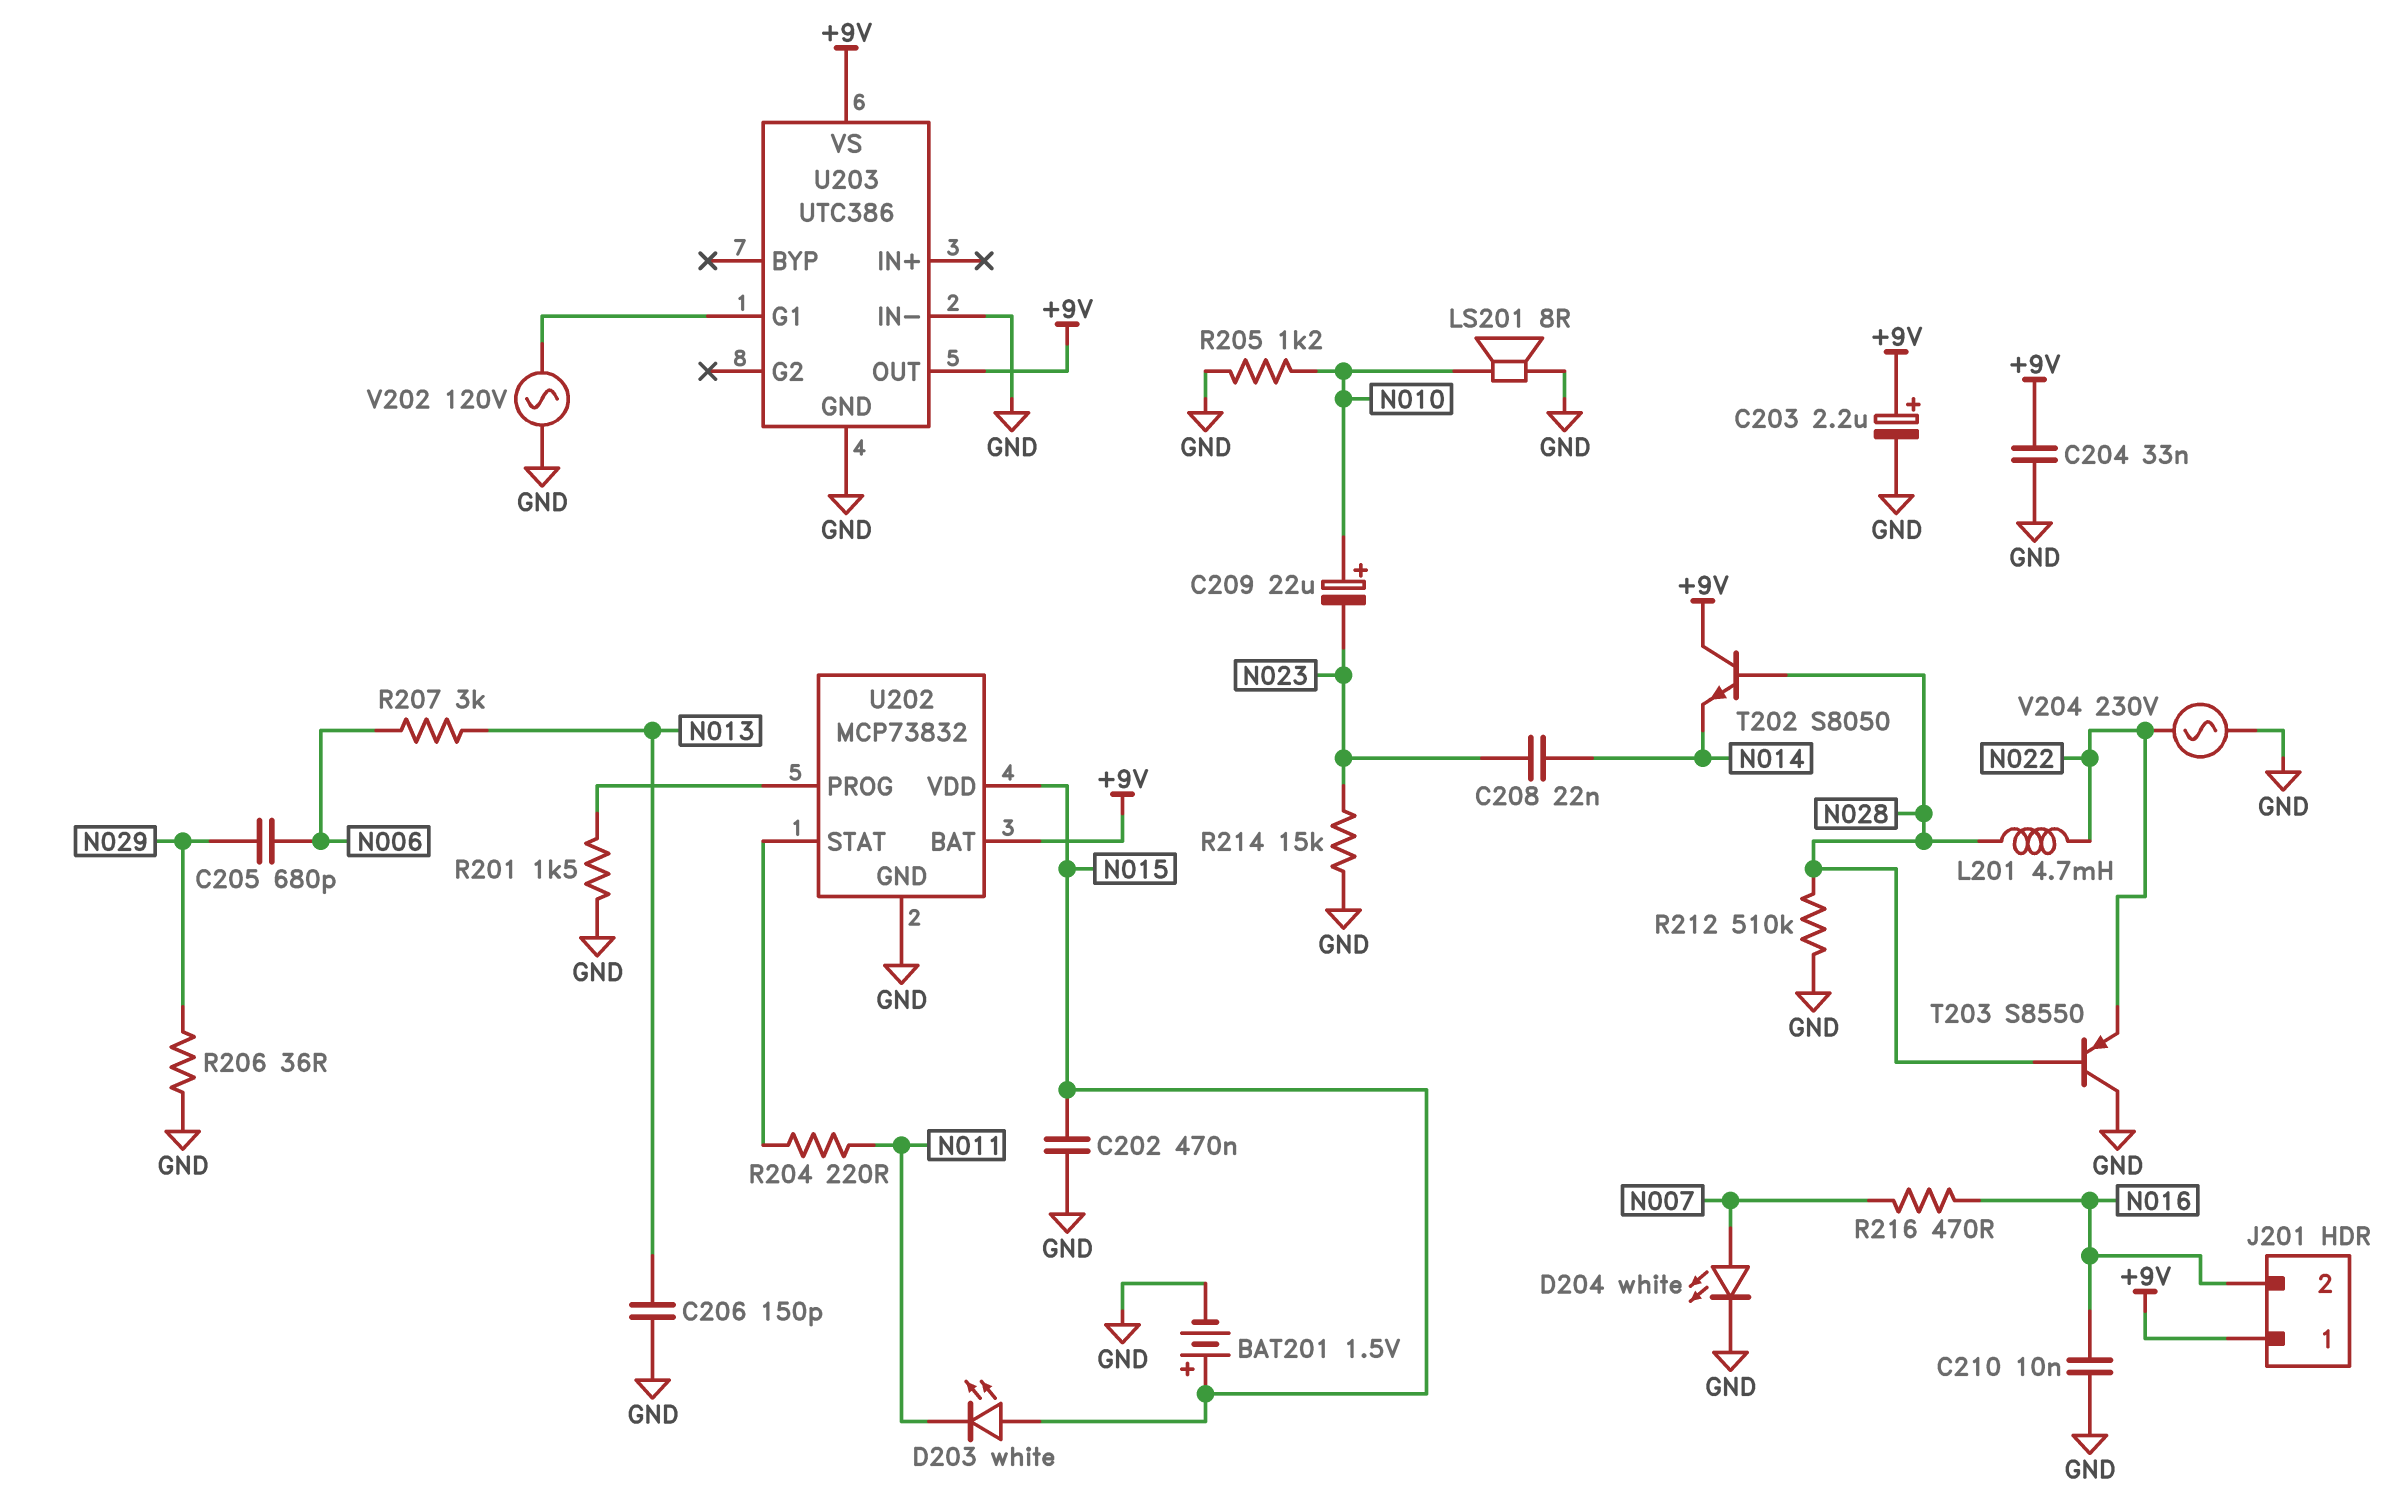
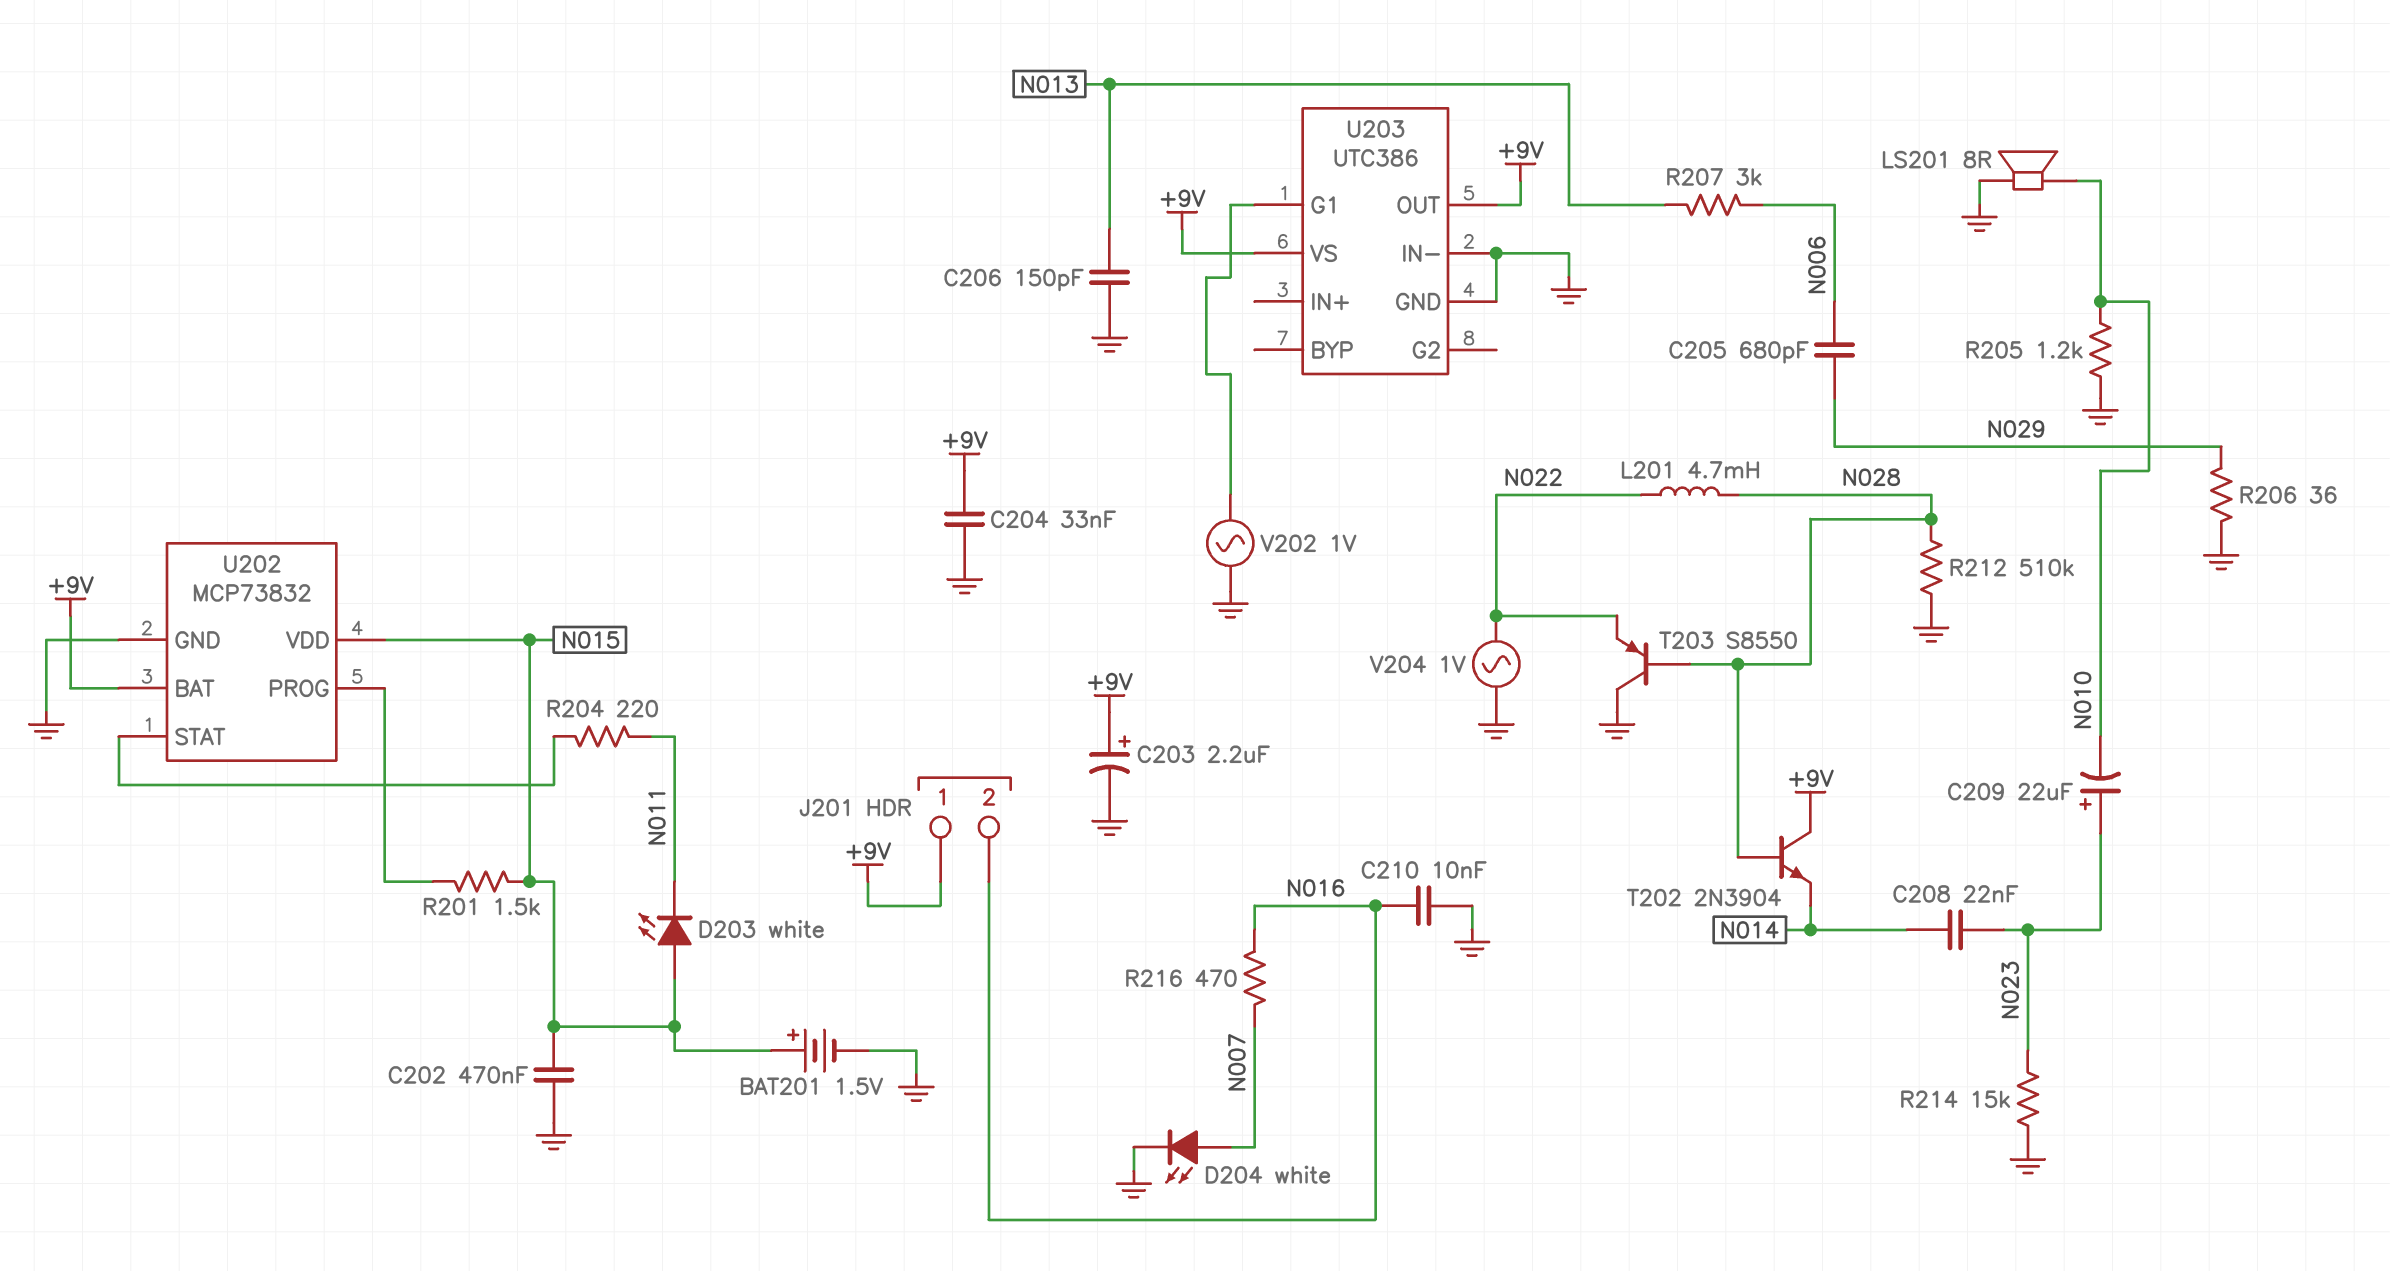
C209: 22uF (plus N010, minus N023) -> 22uF (plus N023, minus N010)
R201: 1.5k (GND, U202/PROG) -> 1.5k (N015, U202/PROG)
T202: NPN S8050 (B N028, C +9V, E N014) -> NPN 2N3904 (B N028, C +9V, E N014)
V202: AC 120V (GND, U203/G1) -> AC 1V (GND, U203/G1)
V204: AC 230V (GND, N022) -> AC 1V (GND, N022)

